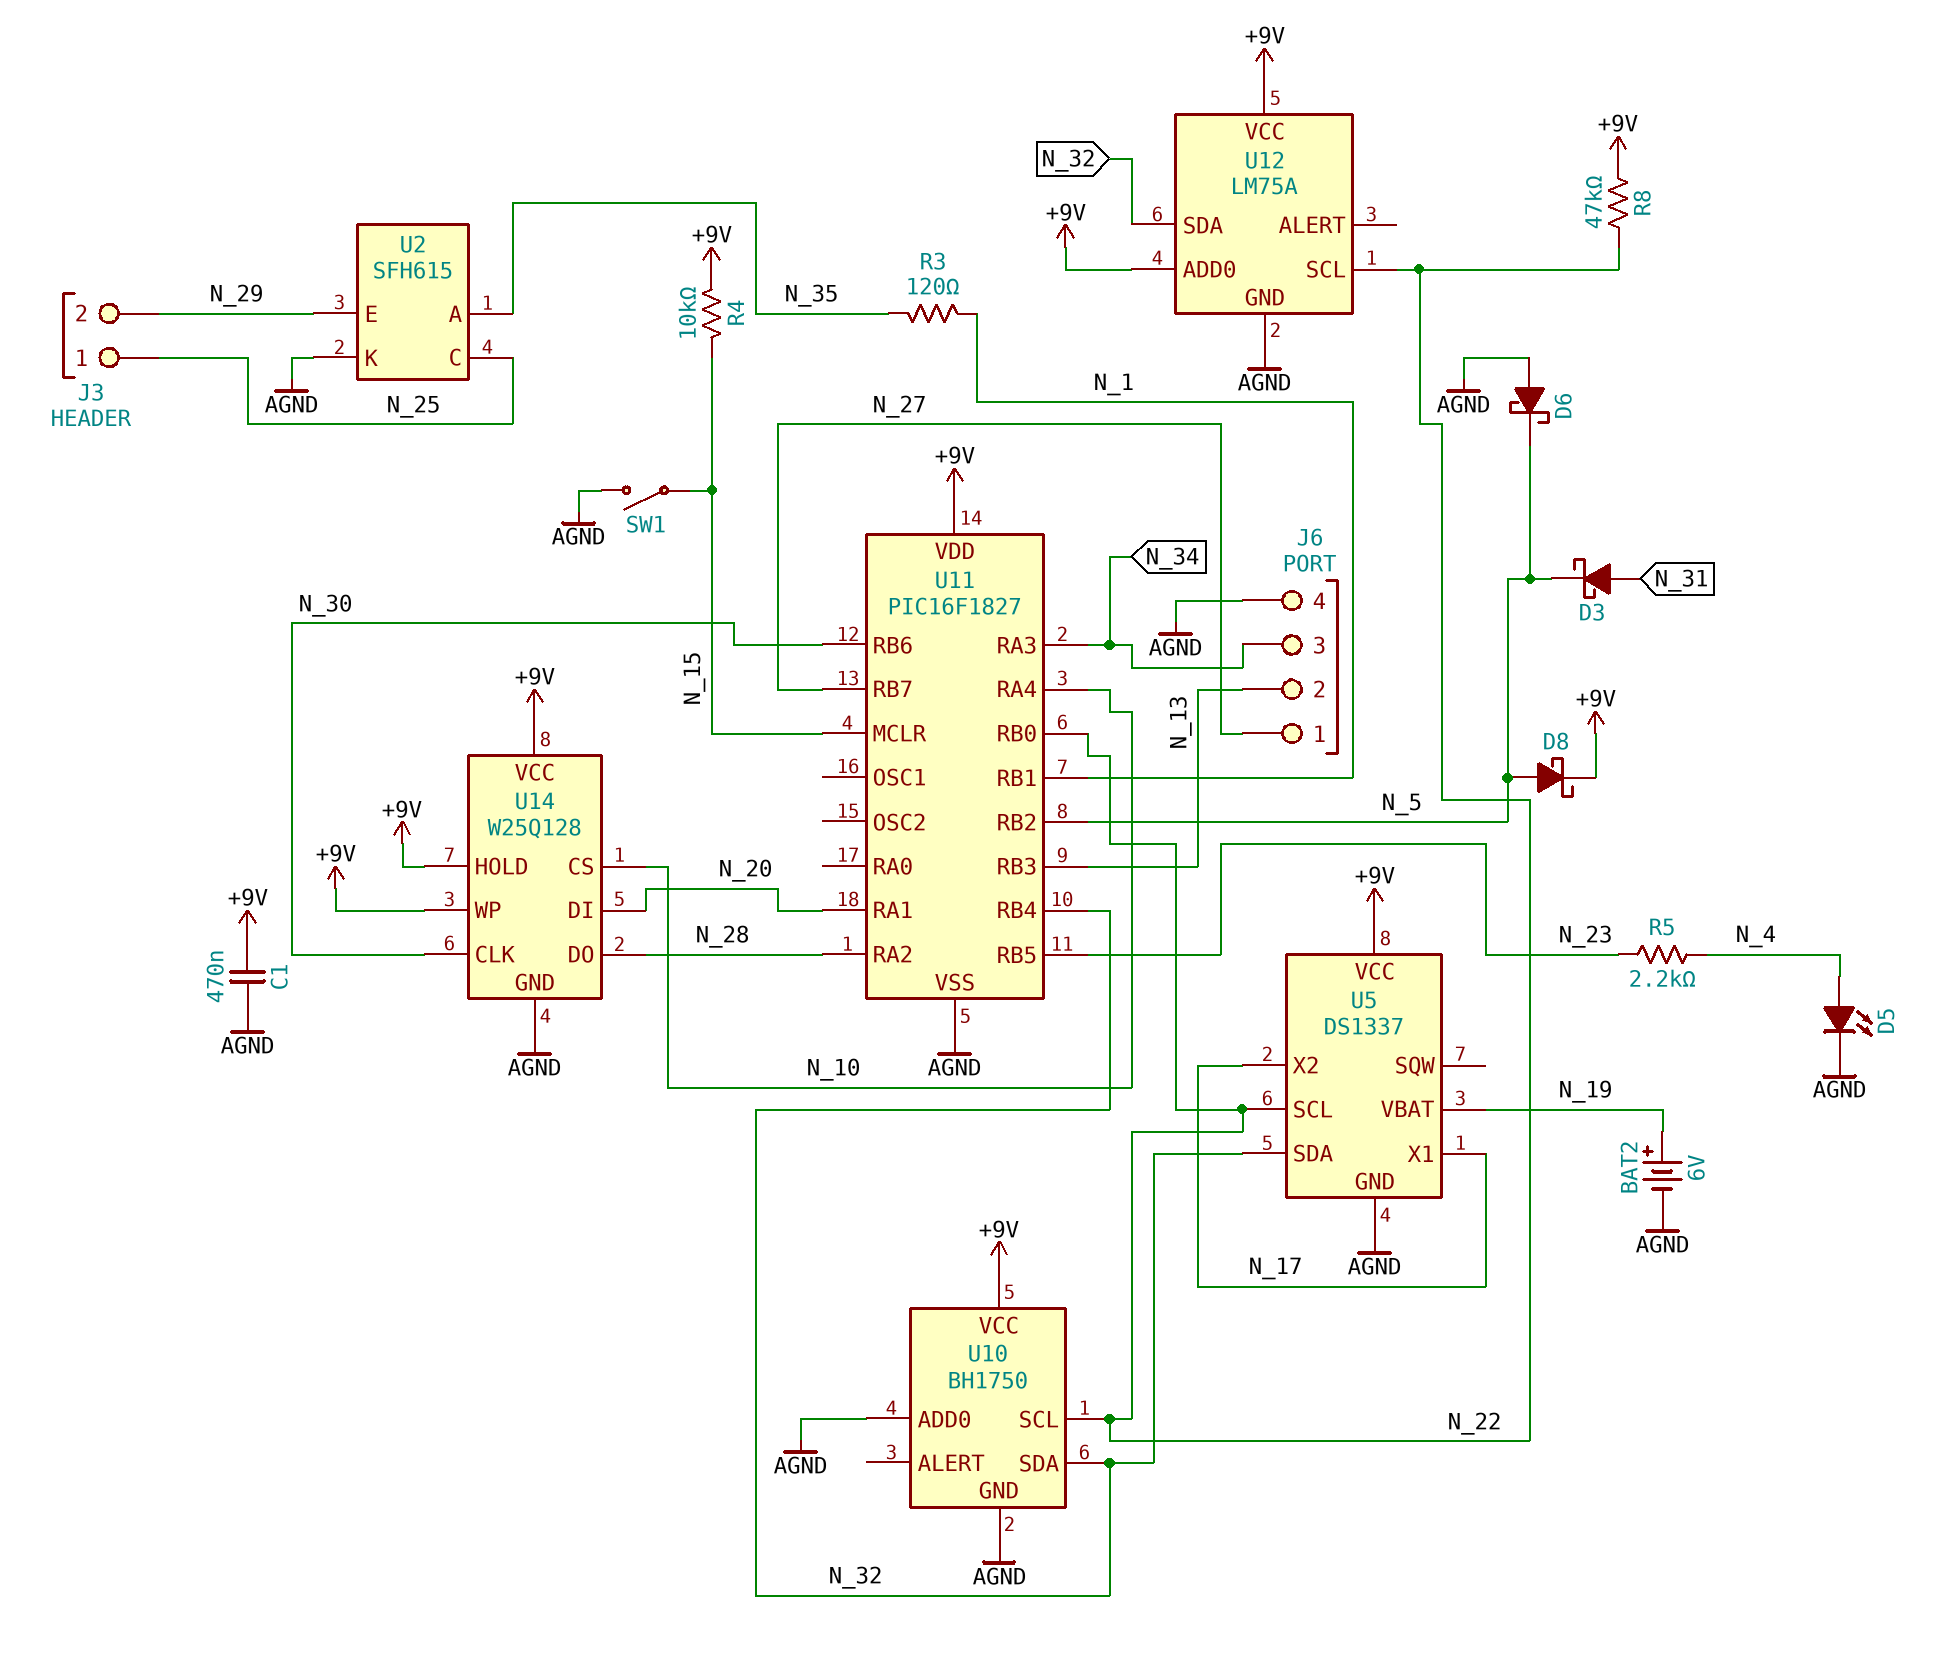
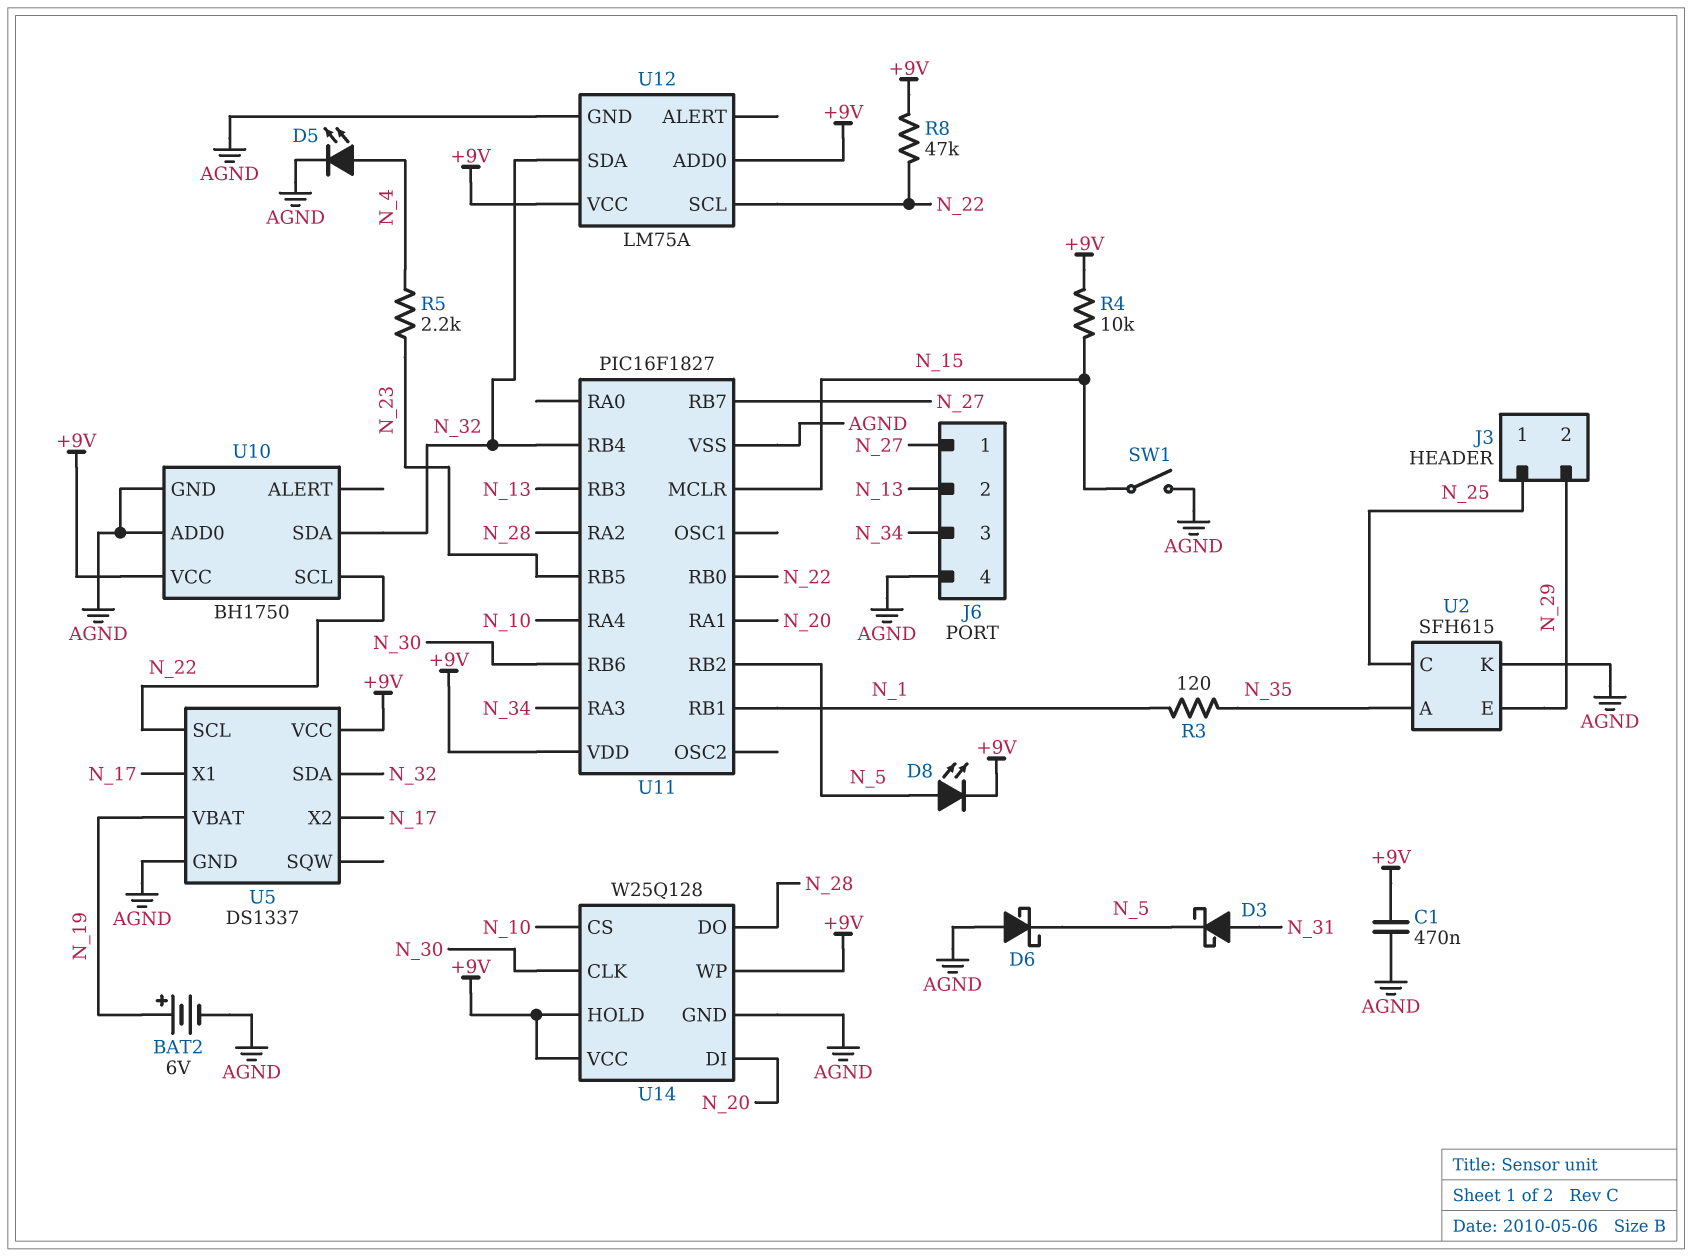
D8: schottky (A N_5, K +9V) -> LED (A N_5, K +9V)

